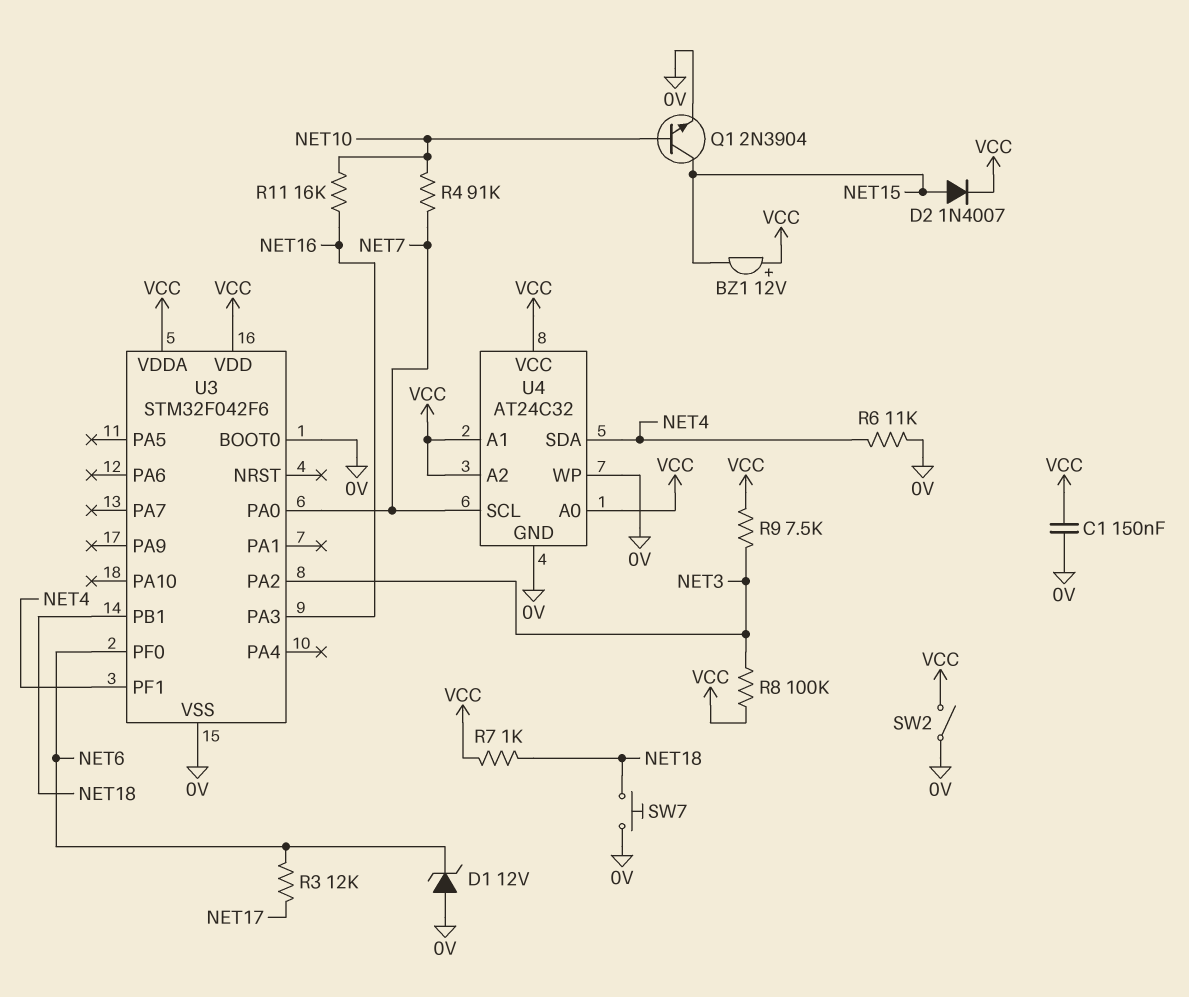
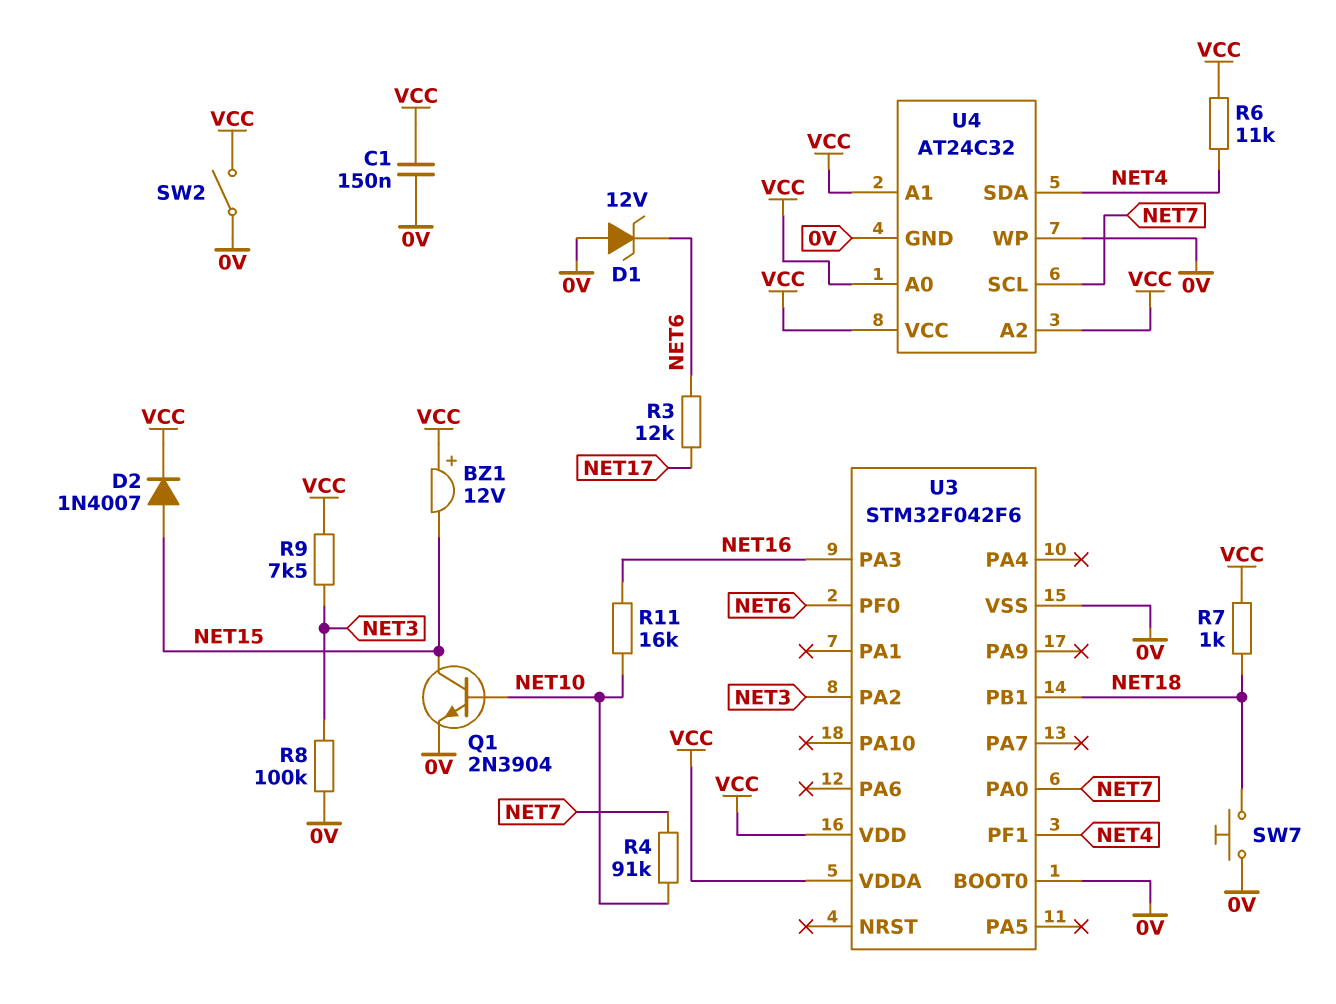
R6: 11k (0V, NET4) -> 11k (NET4, VCC)
R8: 100k (NET3, VCC) -> 100k (0V, NET3)

